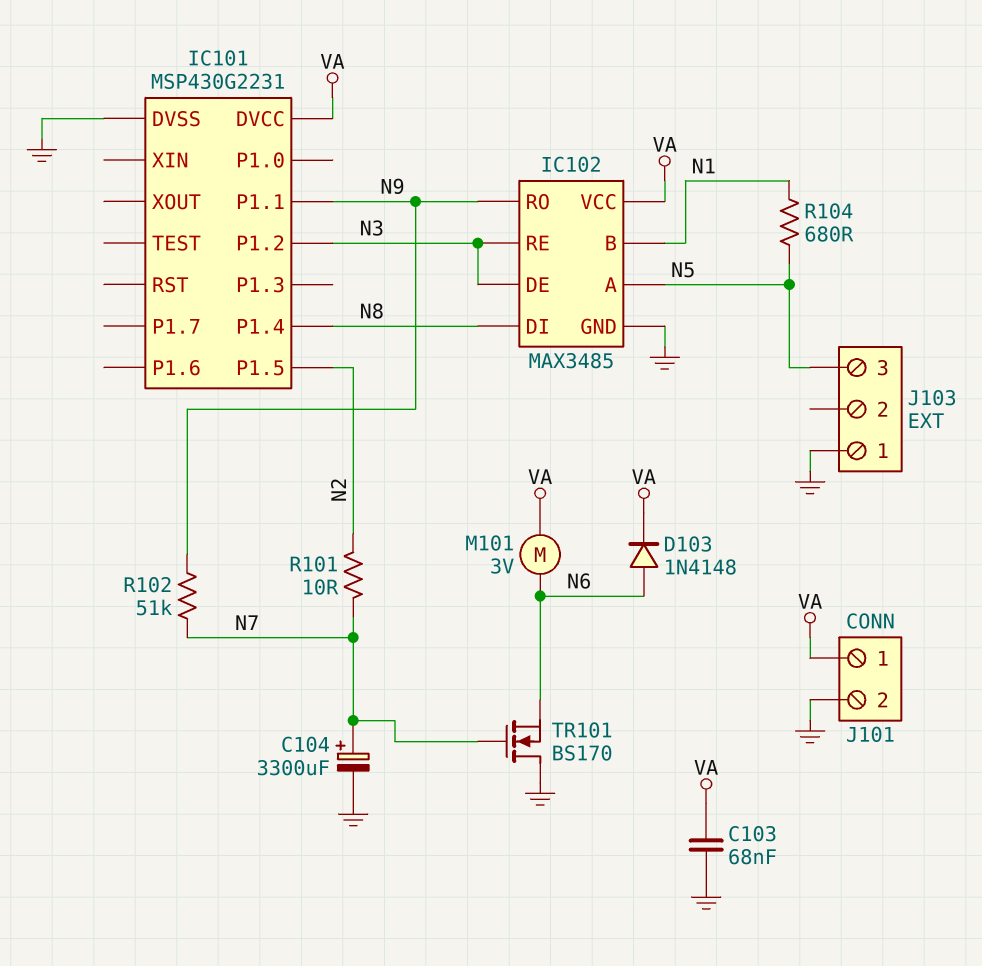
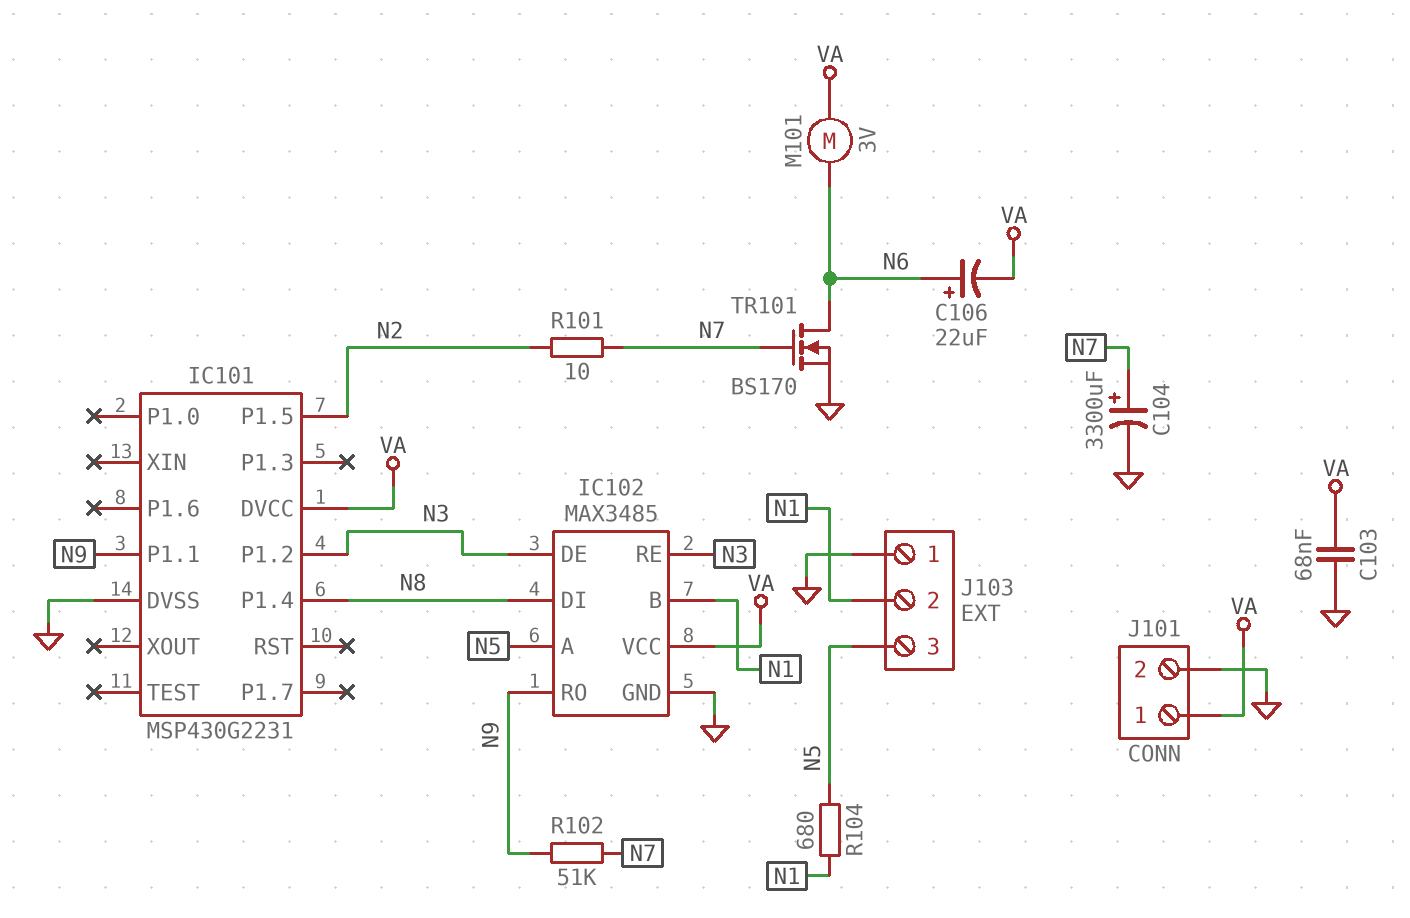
C106: none -> 22uF (plus N6, minus VA)
D103: diode 1N4148 (A N6, K VA) -> none
J103 pin 2: none -> N1
TR101: NMOS BS170 (G N7, D GND, S N6) -> NMOS BS170 (G N7, D N6, S GND)

